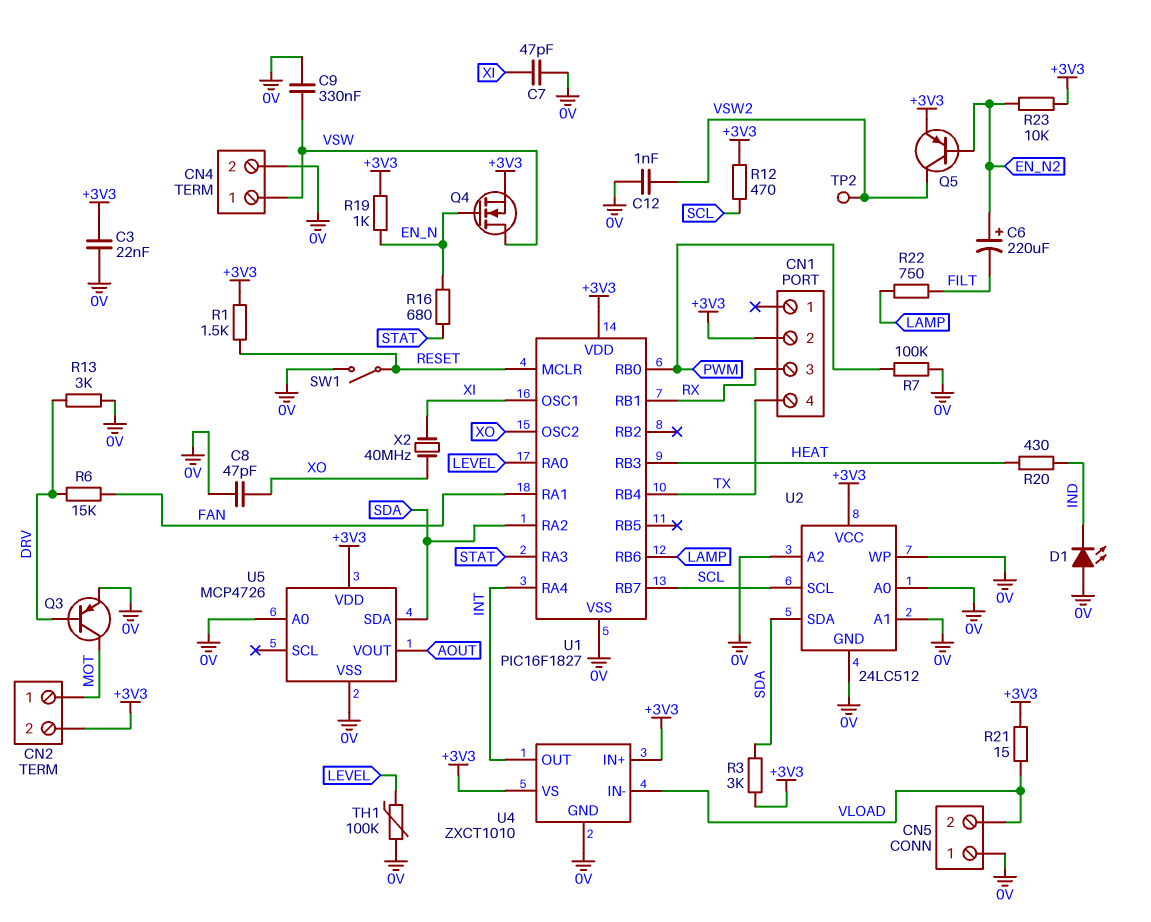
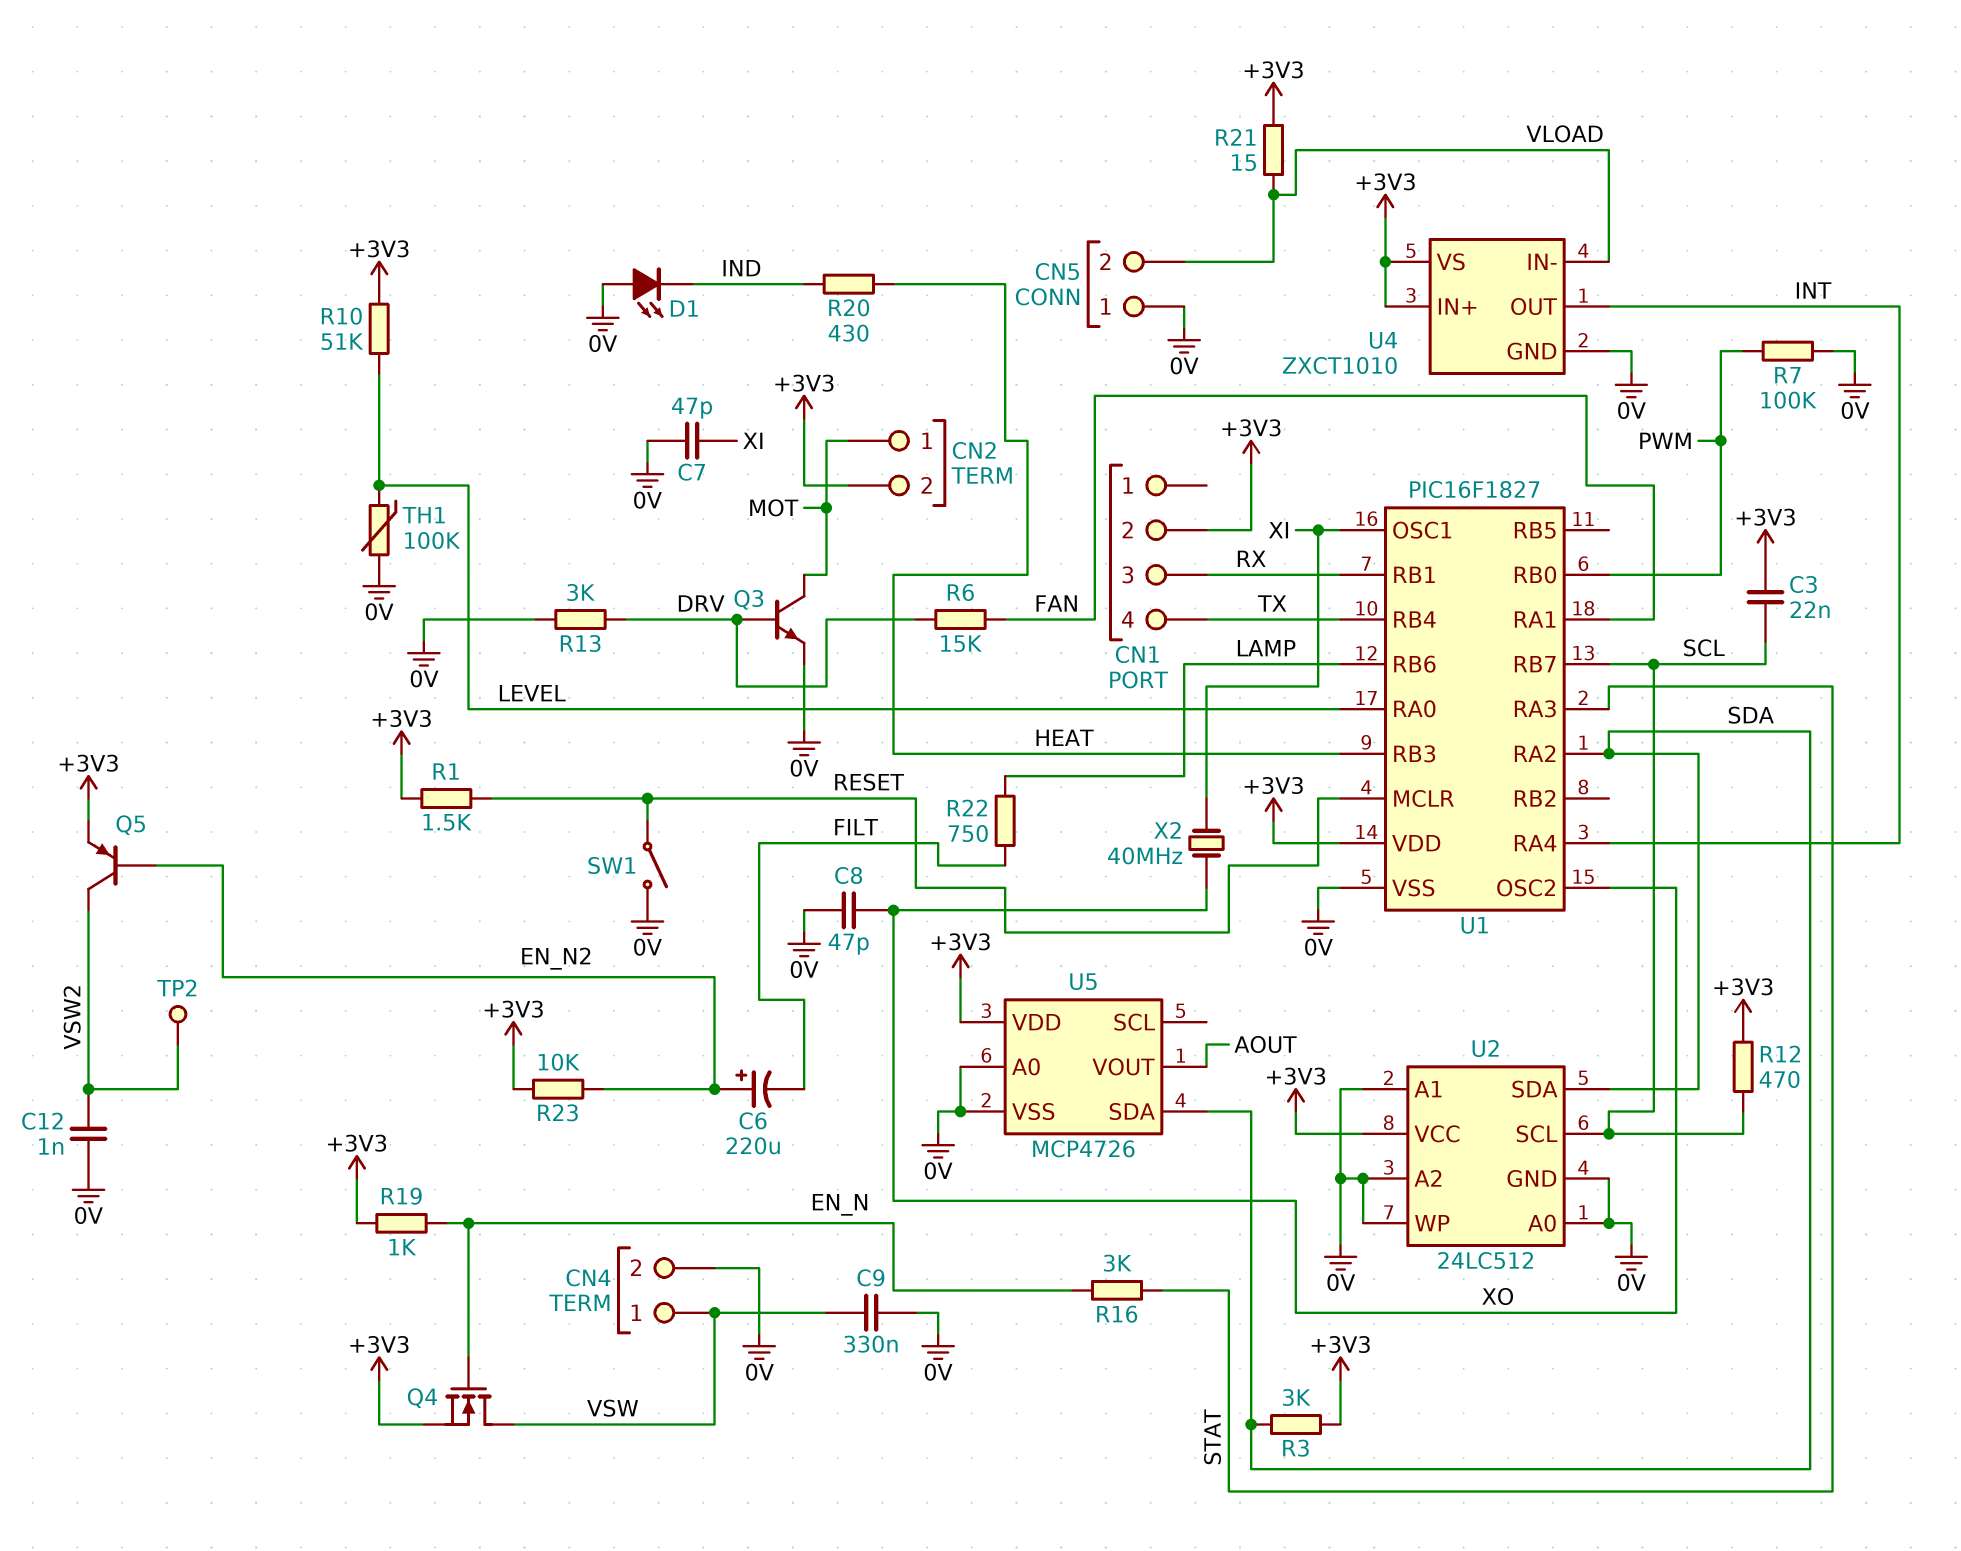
C3: 22nF (+3V3, 0V) -> 22nF (+3V3, SCL)
Q3: PNP (B DRV, C MOT, E 0V) -> NPN (B DRV, C MOT, E 0V)
R10: none -> 51k (+3V3, LEVEL)
R16: 680 (EN_N, STAT) -> 3k (EN_N, STAT)

